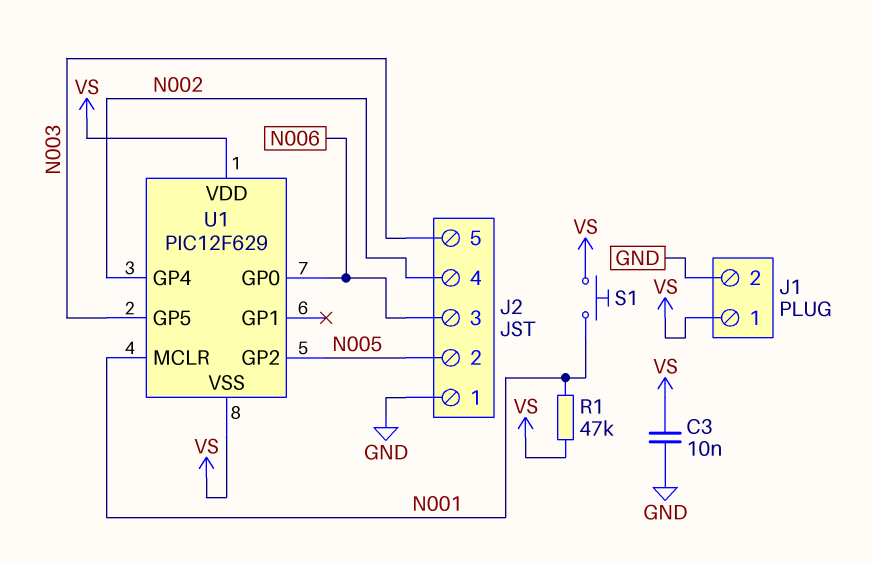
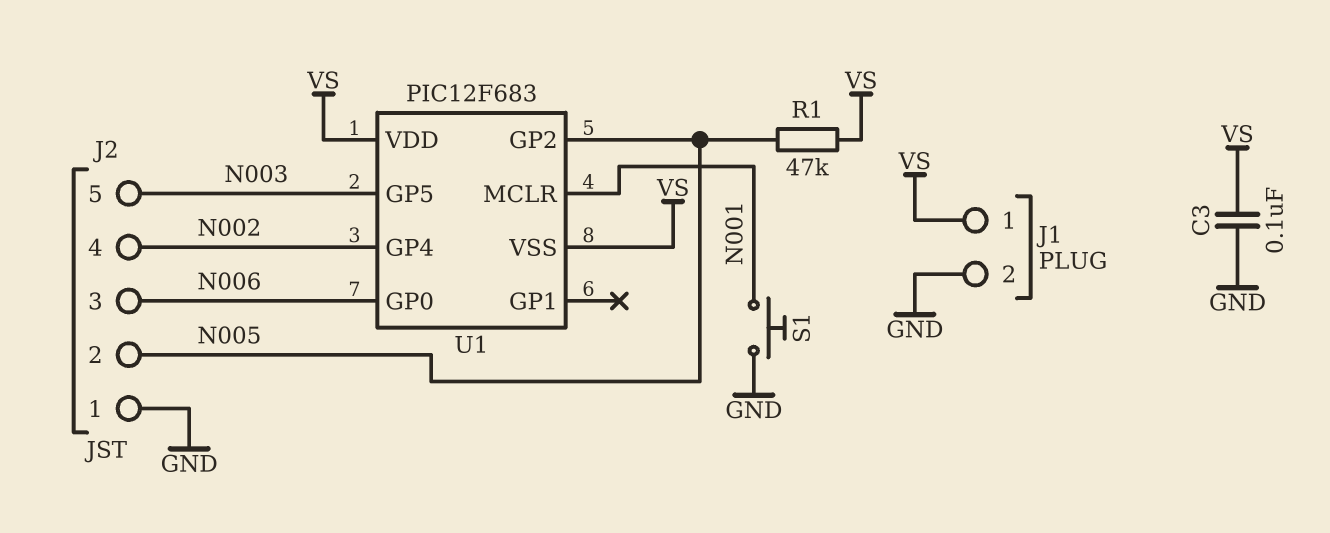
C3: 10nF (GND, VS) -> 100nF (GND, VS)
R1: 47k (N001, VS) -> 47k (N005, VS)
S1: button (N001, VS) -> button (GND, N001)
U1: PIC12F629 -> PIC12F683

